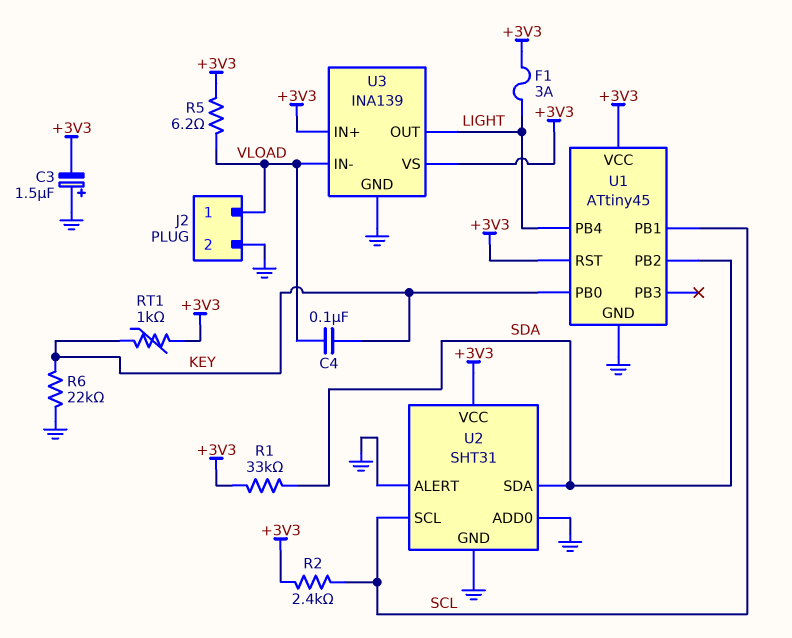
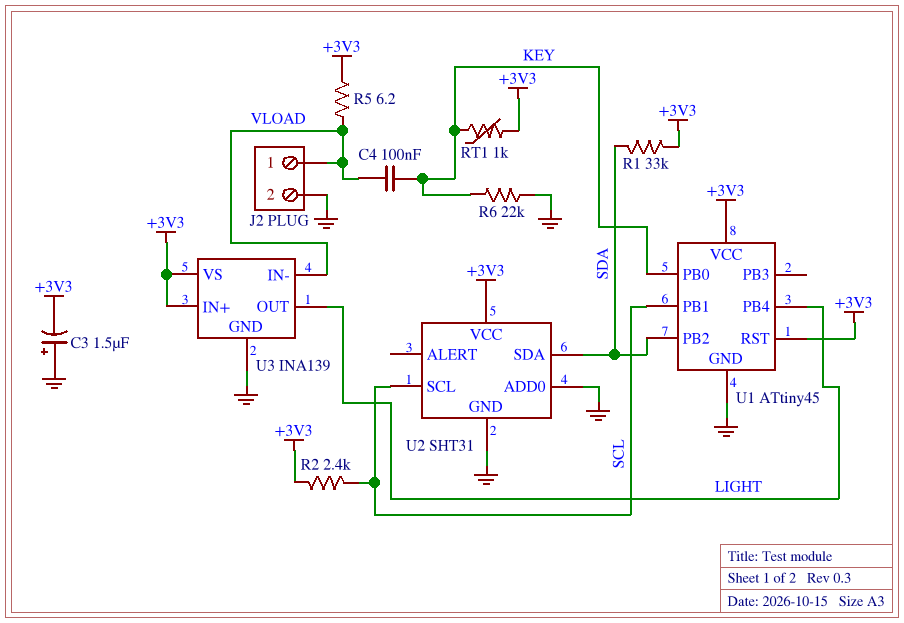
F1: 3A (+3V3, LIGHT) -> none
U2 pin ALERT: GND -> none

